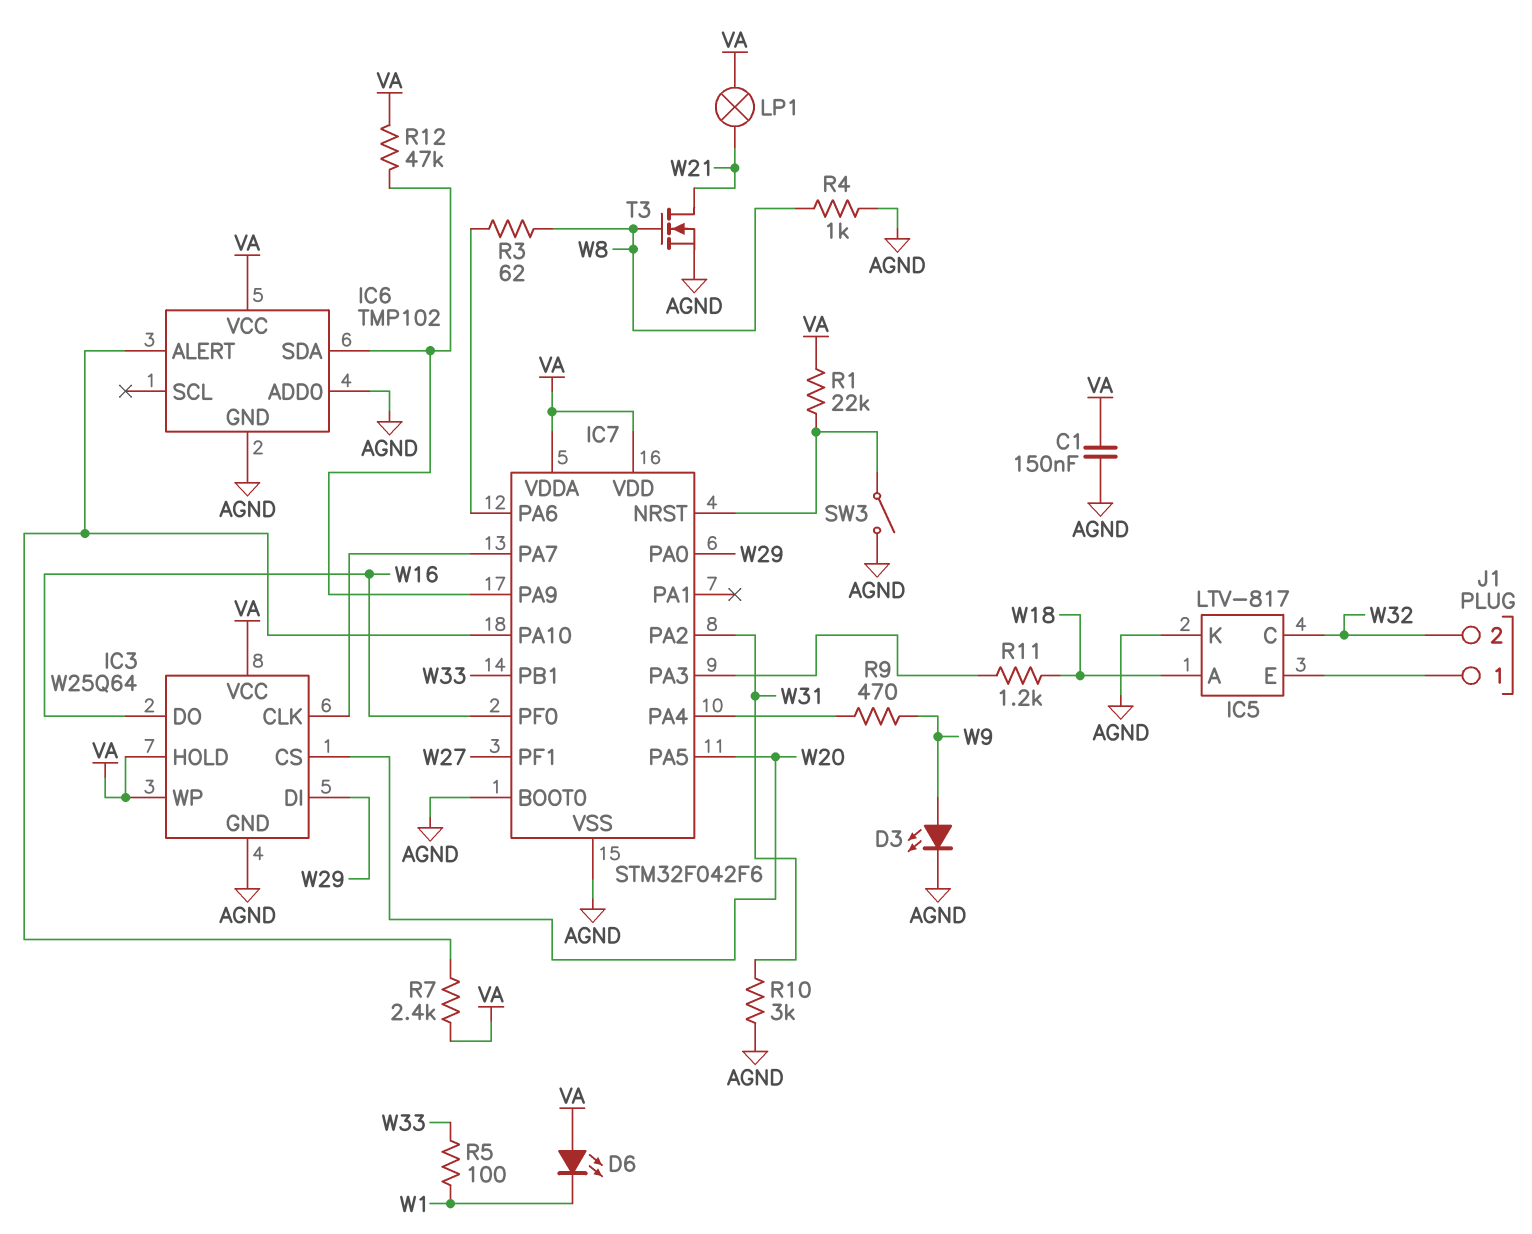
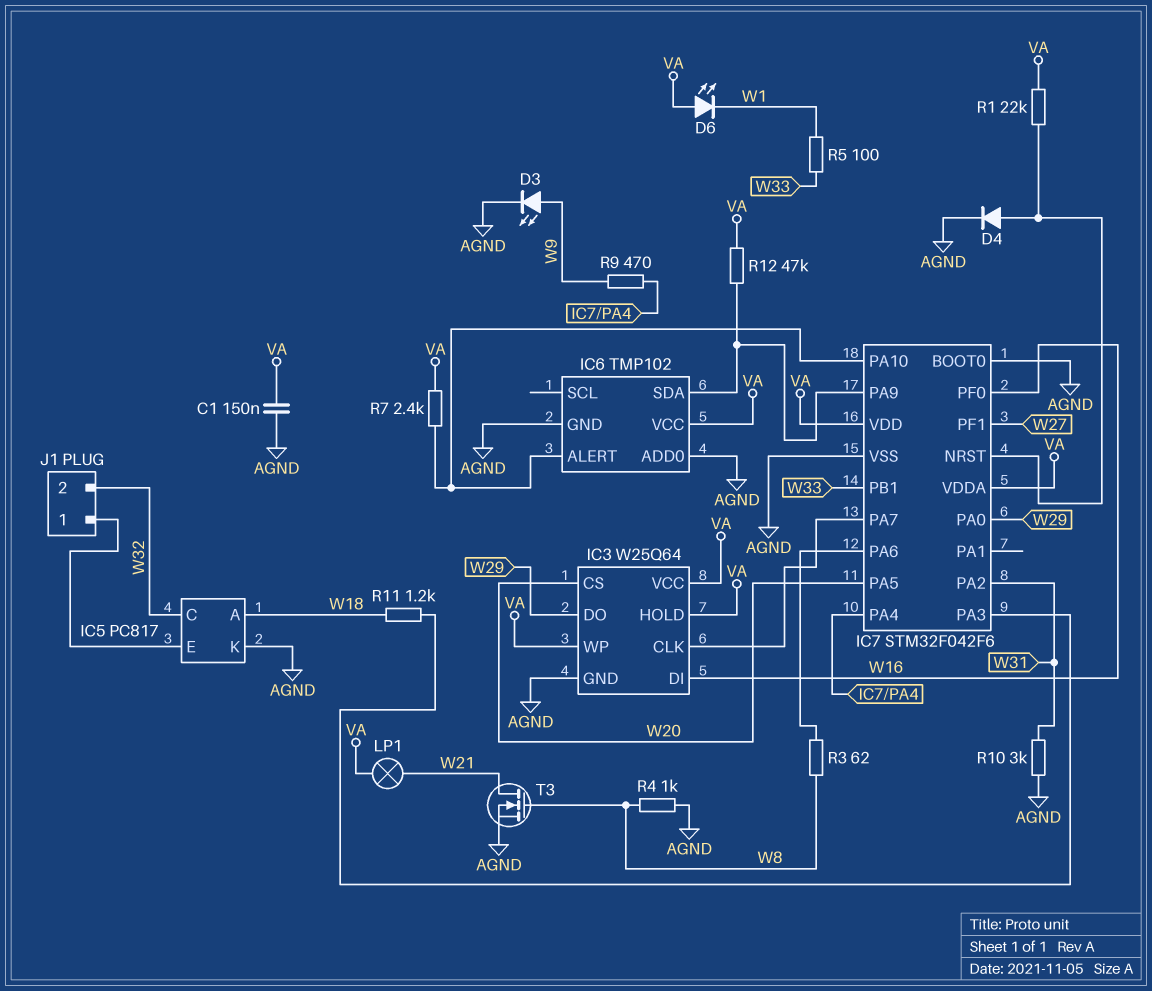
D4: none -> diode (A IC7/NRST, K AGND)
IC3 pin DI: W29 -> W16
IC3 pin DO: W16 -> W29
IC5: LTV-817 -> PC817
SW3: switch (AGND, IC7/NRST) -> none

